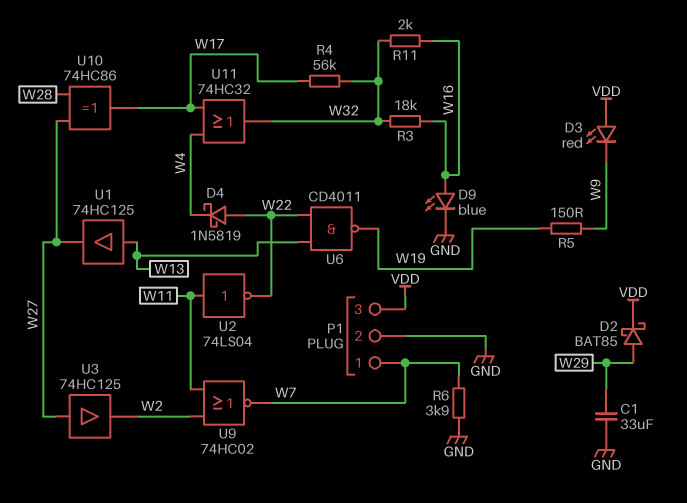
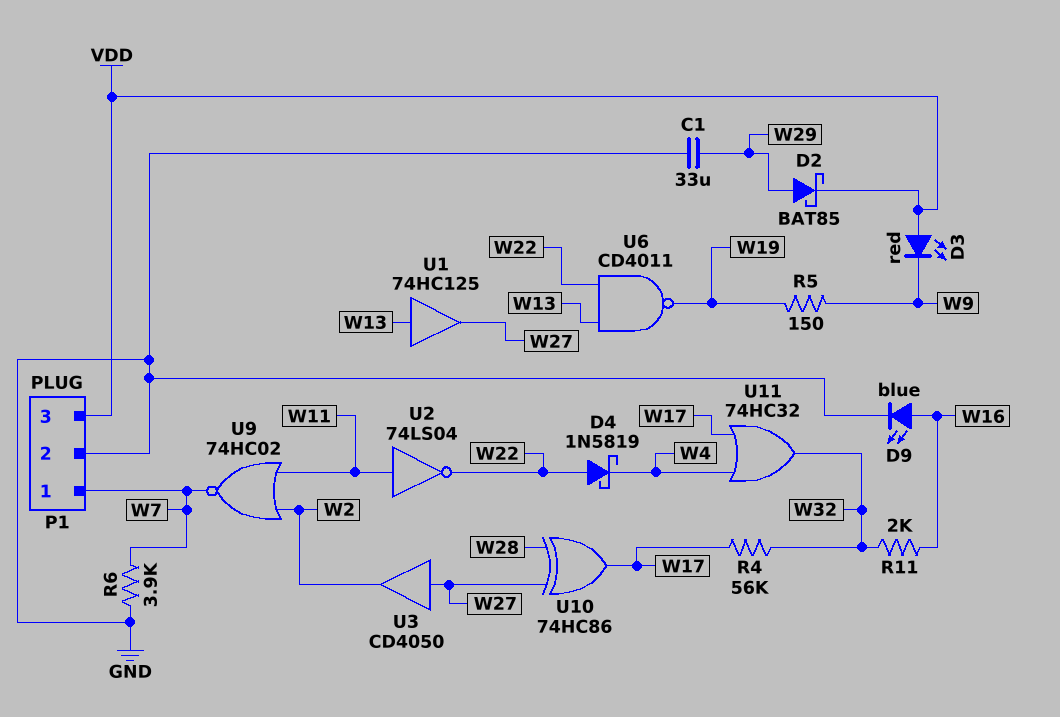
R3: 18k (W16, W32) -> none
U3: buffer 74HC125 (in W27, out W2) -> buffer CD4050 (in W27, out W2)

